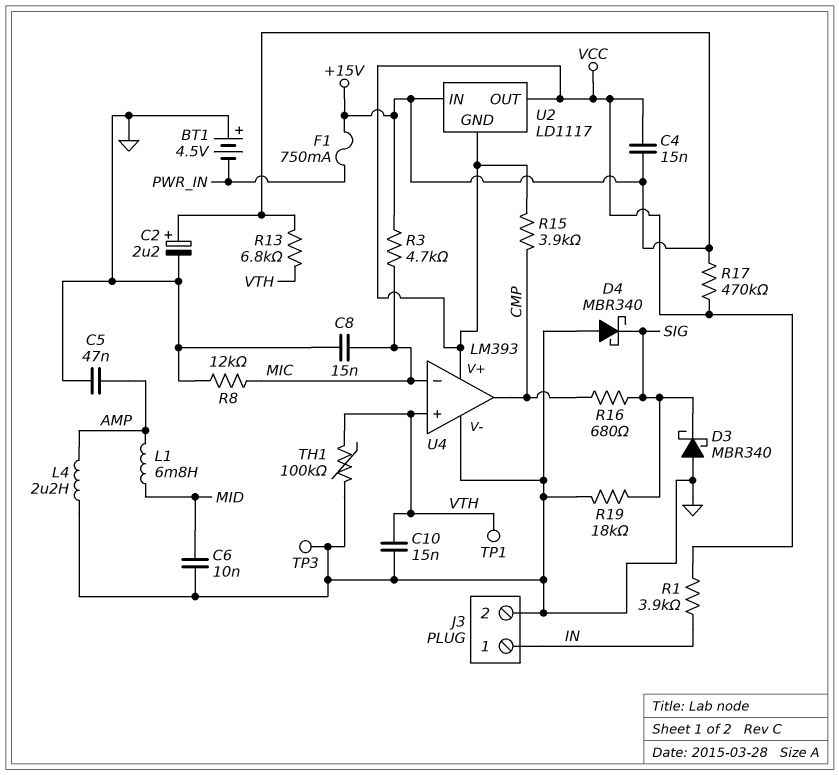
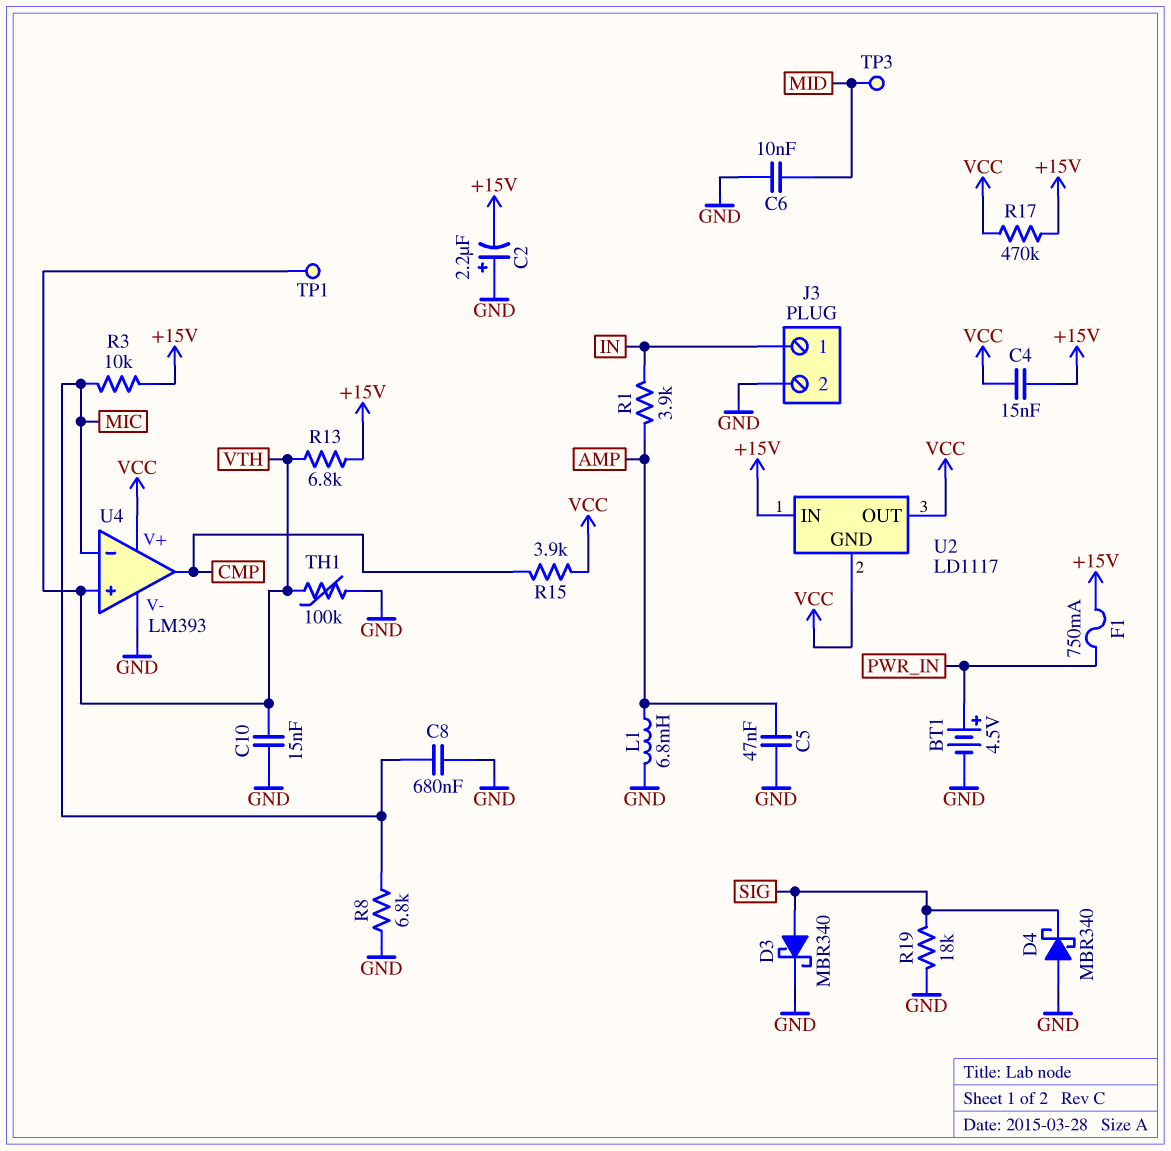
BT1: 4.5V (plus GND, minus PWR_IN) -> 4.5V (plus PWR_IN, minus GND)
C2: 2.2uF (plus +15V, minus GND) -> 2.2uF (plus GND, minus +15V)
C8: 15nF (GND, MIC) -> 680nF (GND, MIC)
D3: schottky MBR340 (A GND, K SIG) -> schottky MBR340 (A SIG, K GND)
L1: 6.8mH (AMP, MID) -> 6.8mH (AMP, GND)
L4: 2.2uH (AMP, GND) -> none
R1: 3.9k (IN, VCC) -> 3.9k (AMP, IN)
R3: 4.7k (+15V, MIC) -> 10k (+15V, MIC)
R8: 12k (GND, MIC) -> 6.8k (GND, MIC)
R16: 680 (CMP, SIG) -> none
TP3: test point (GND) -> test point (MID)

